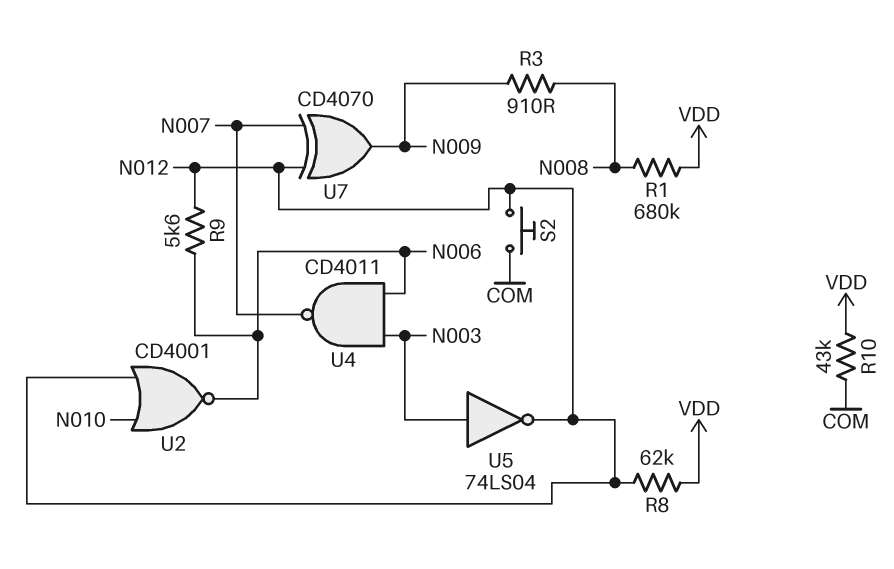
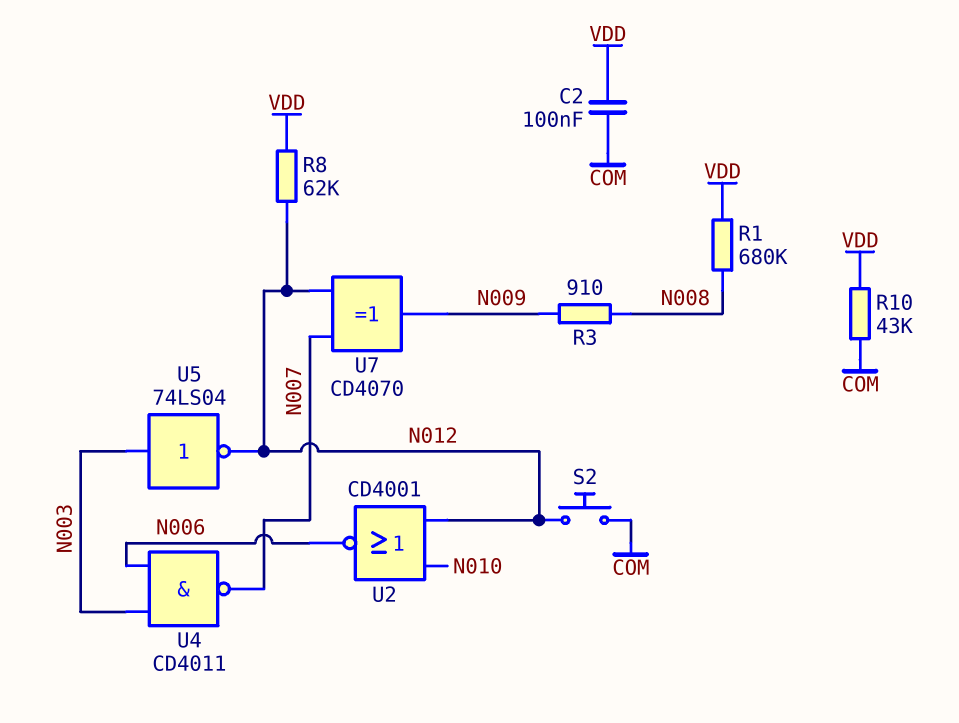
C2: none -> 100nF (COM, VDD)
R9: 5.6k (N006, N012) -> none

